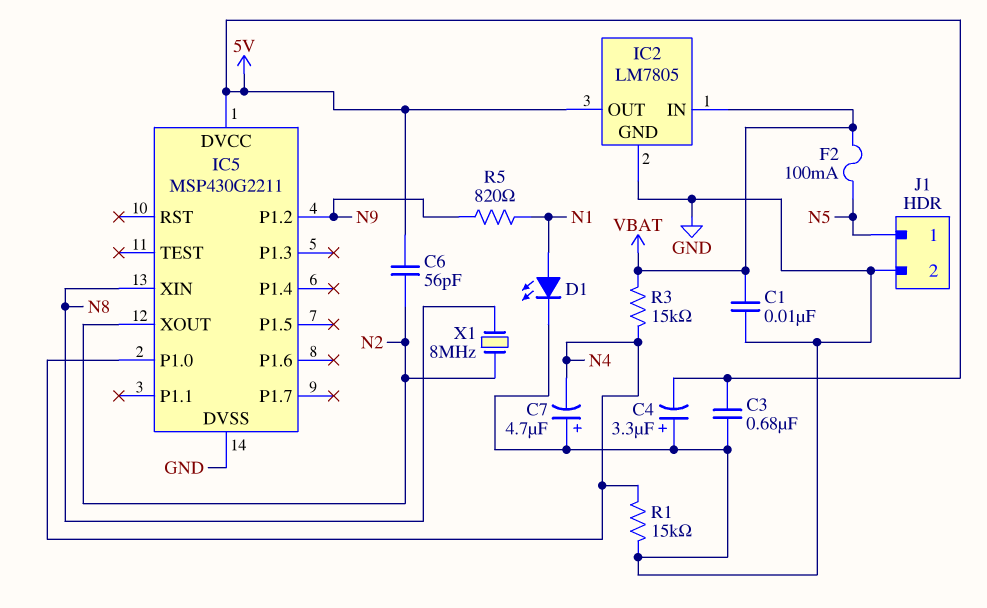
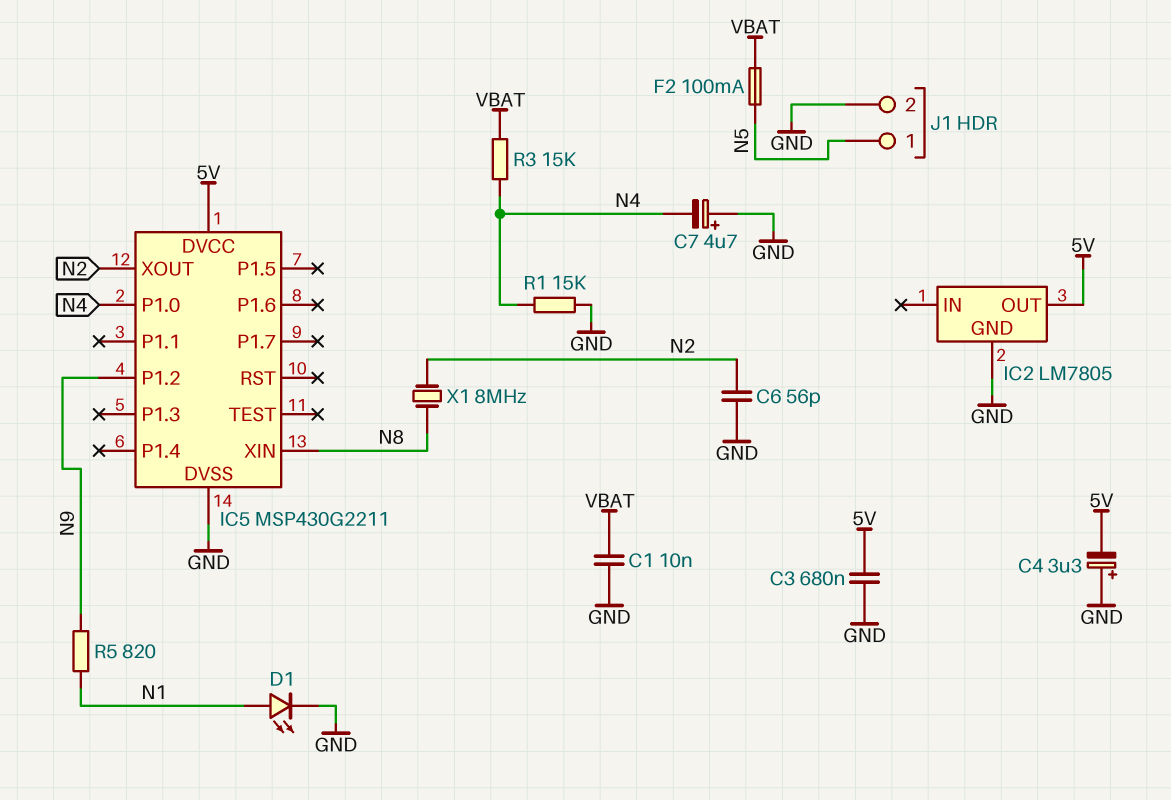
C6: 56pF (5V, N2) -> 56pF (GND, N2)
IC2 pin IN: VBAT -> none

